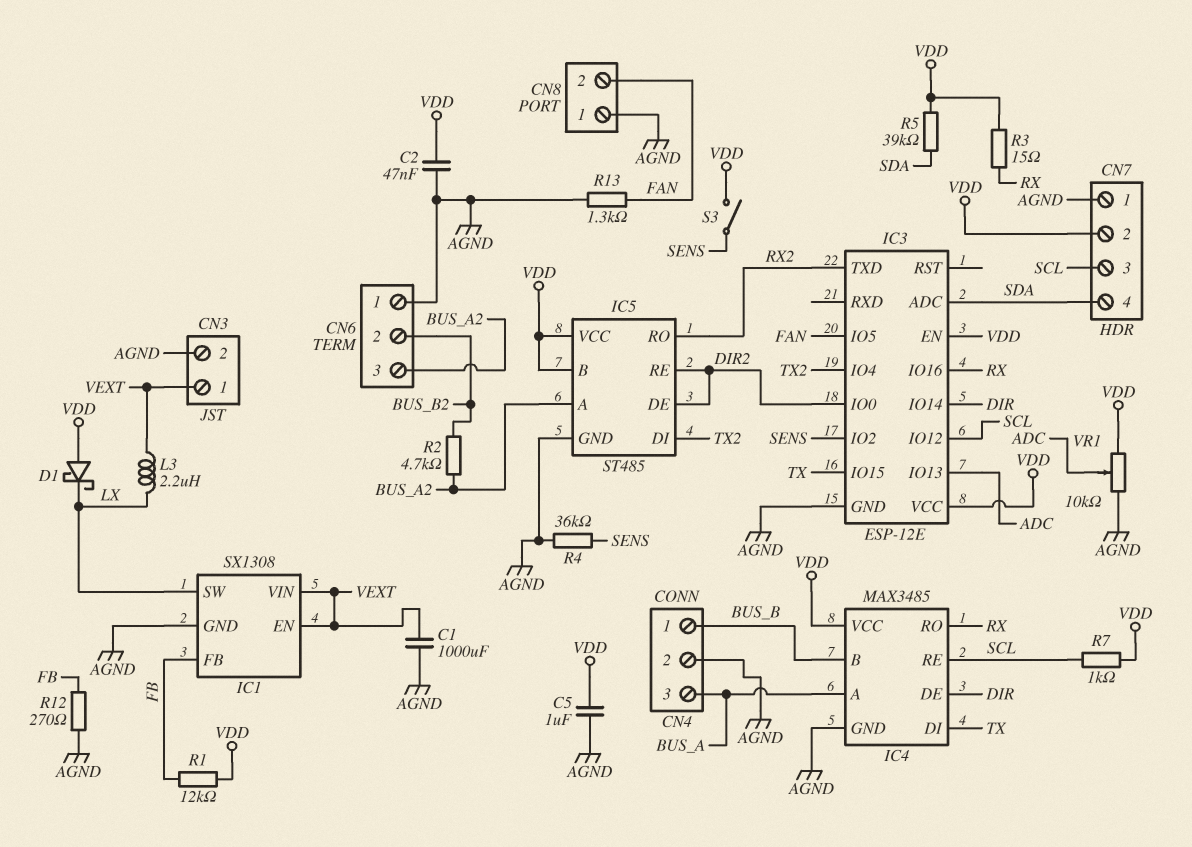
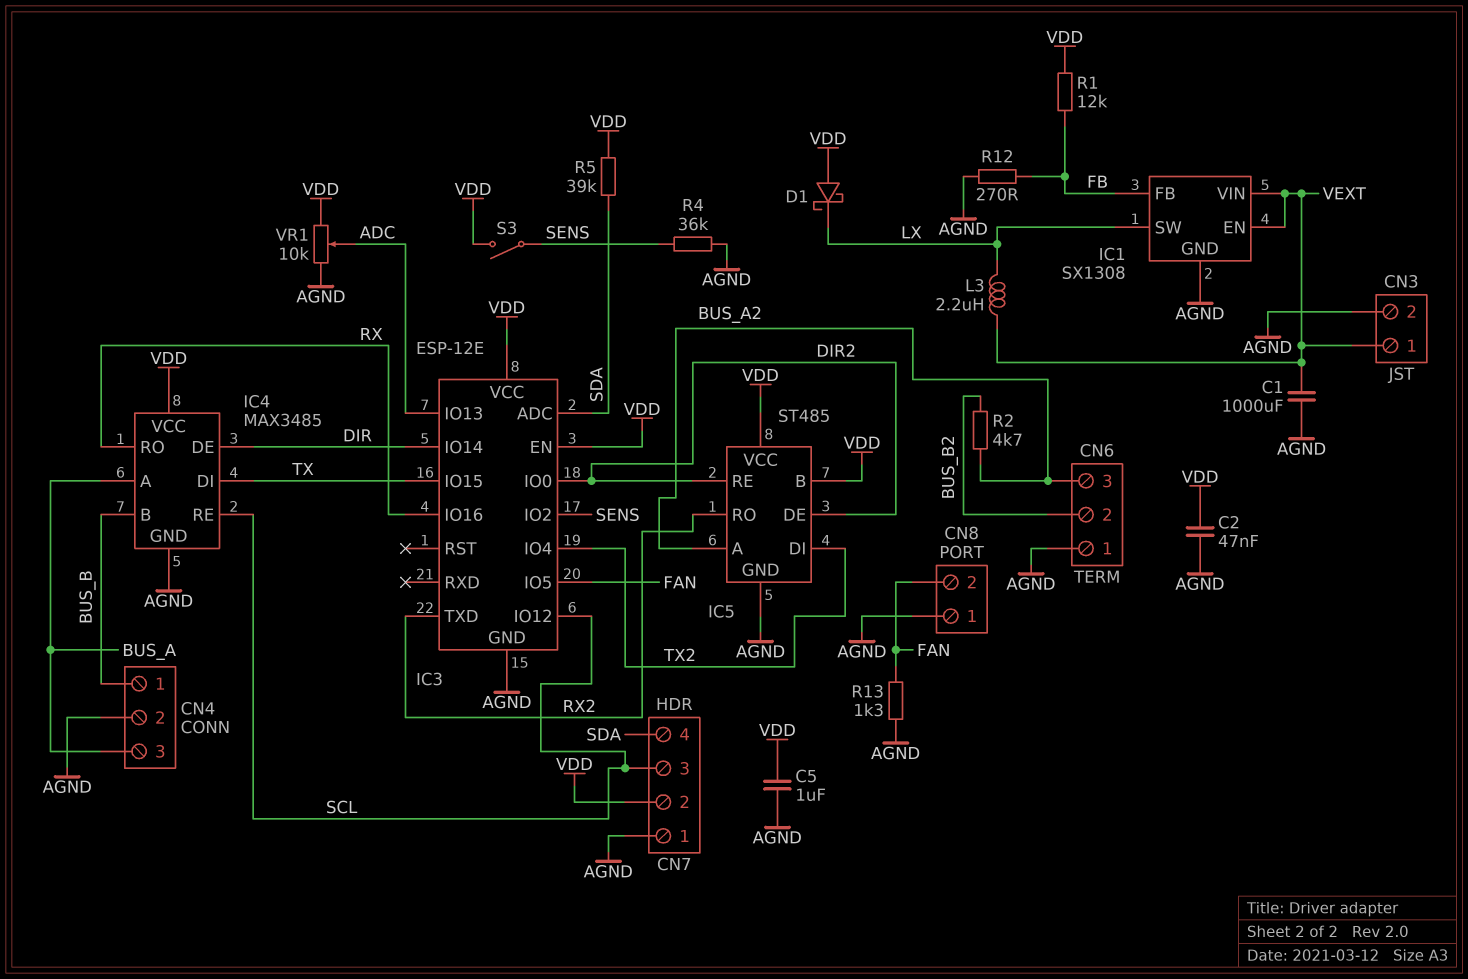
R3: 15 (RX, VDD) -> none
R7: 1k (SCL, VDD) -> none

